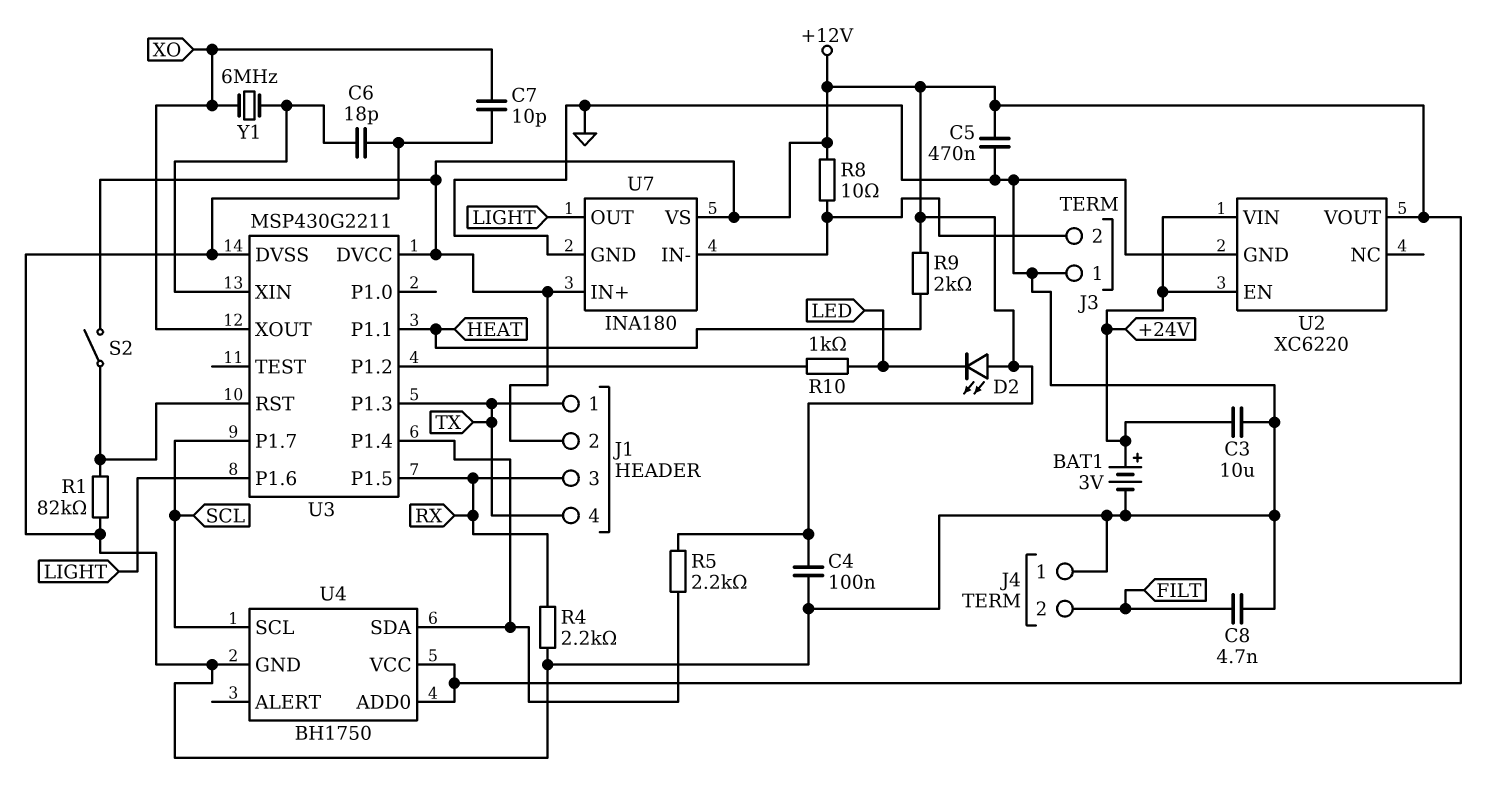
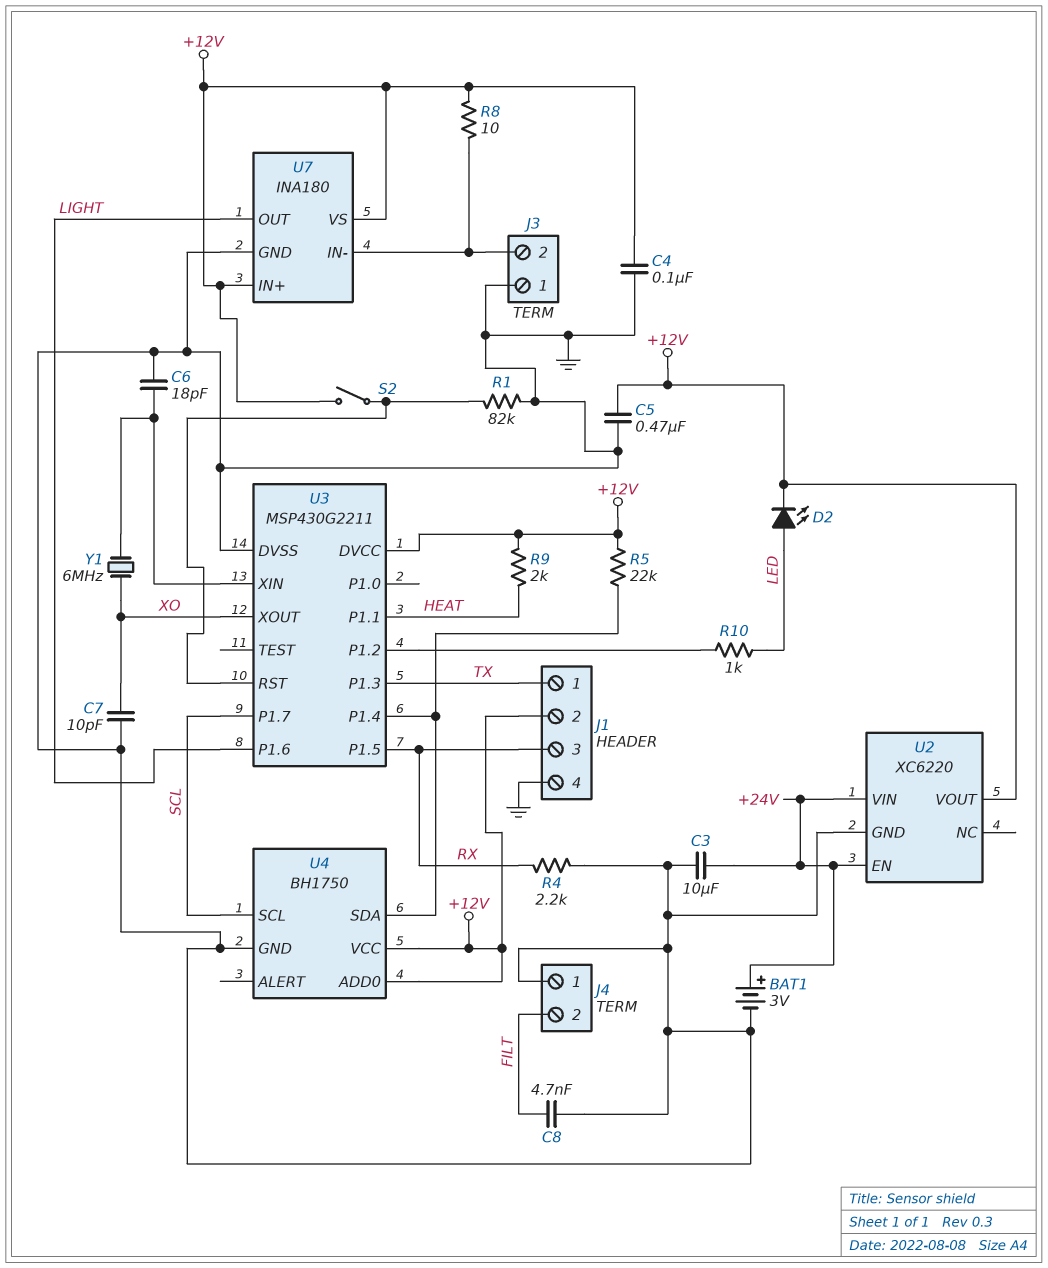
D2: LED (A +12V, K LED) -> LED (A LED, K +12V)
J1 pin 4: TX -> GND
R5: 2.2k (+12V, U3/P1.4) -> 22k (+12V, U3/P1.4)

